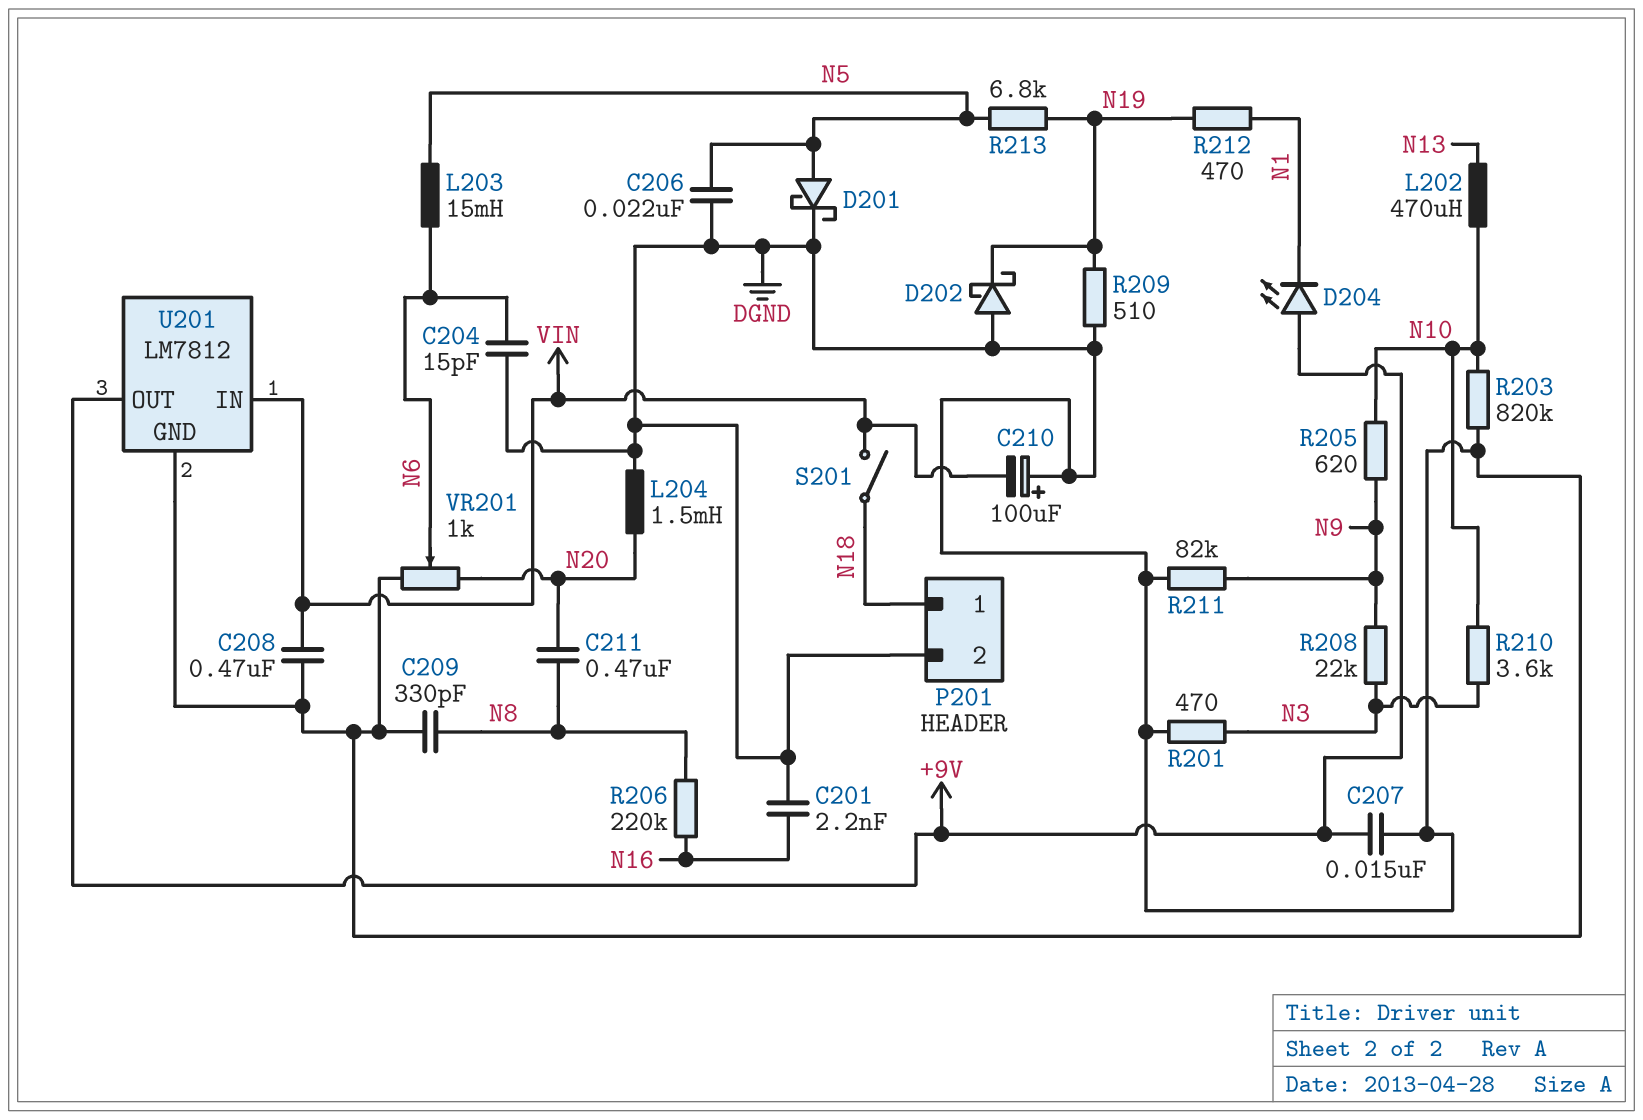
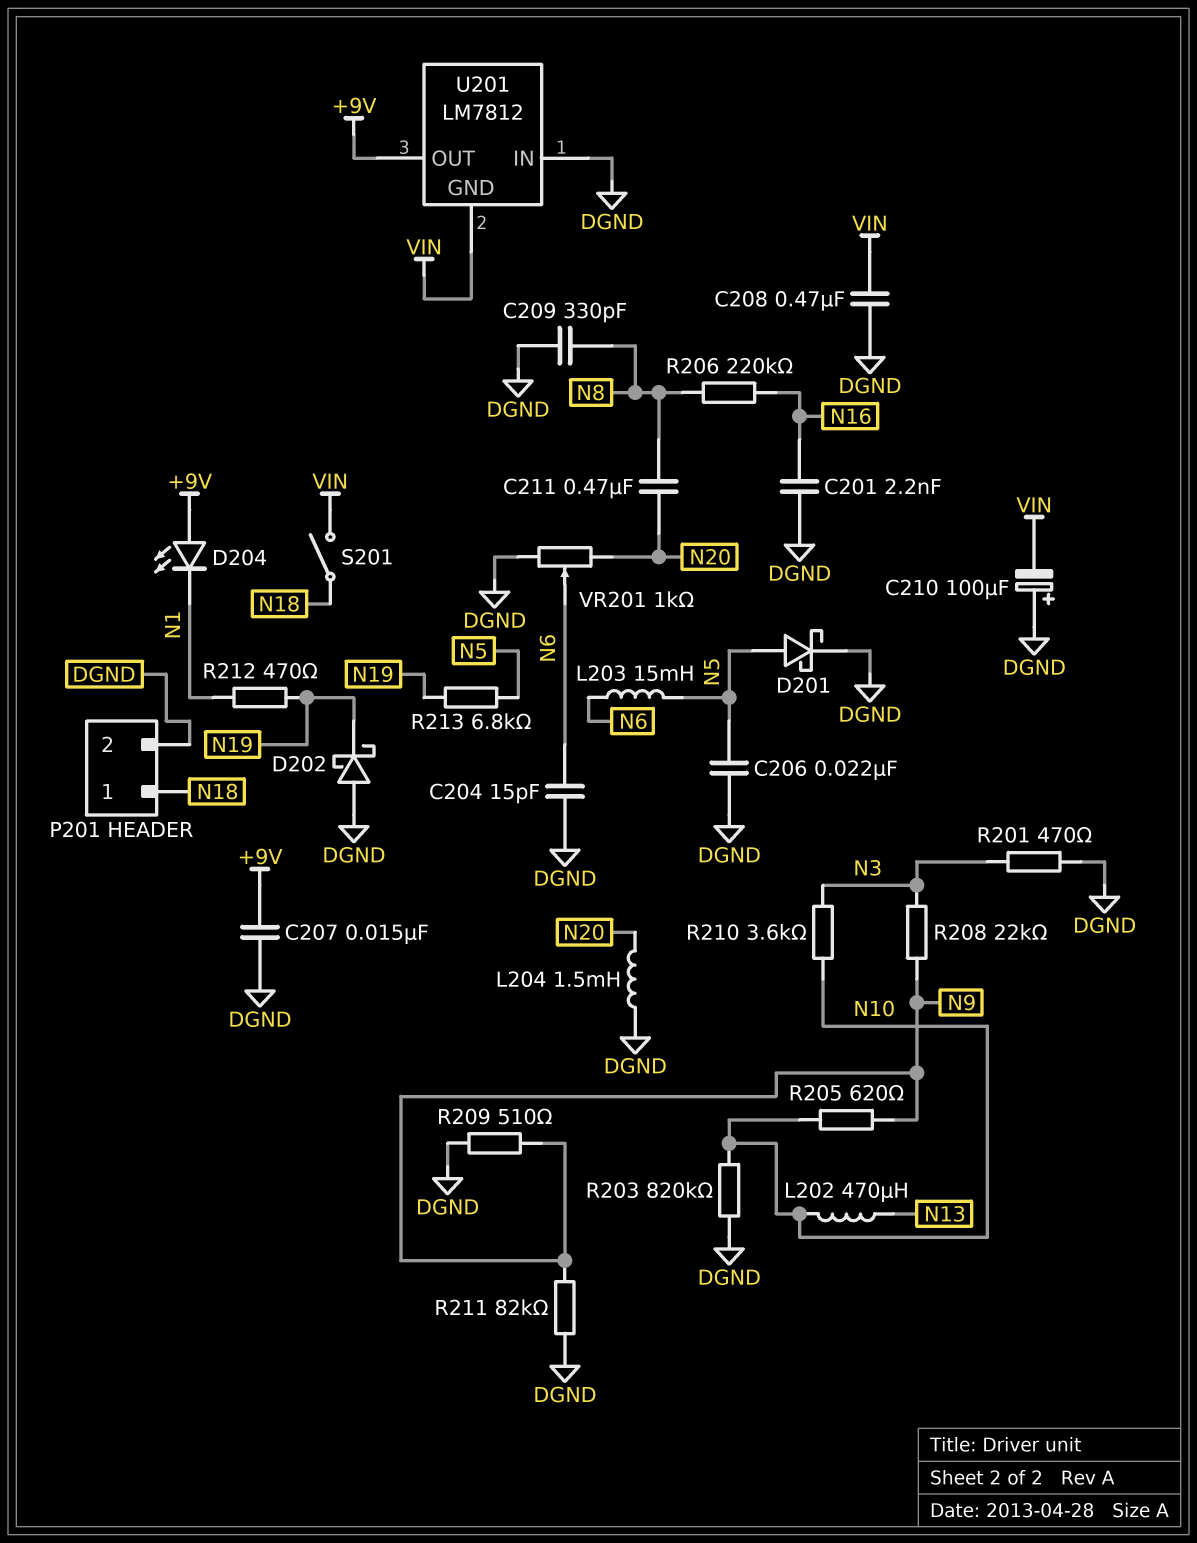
R209: 510 (DGND, N19) -> 510 (DGND, N9)
U201 pin GND: DGND -> VIN
U201 pin IN: VIN -> DGND

